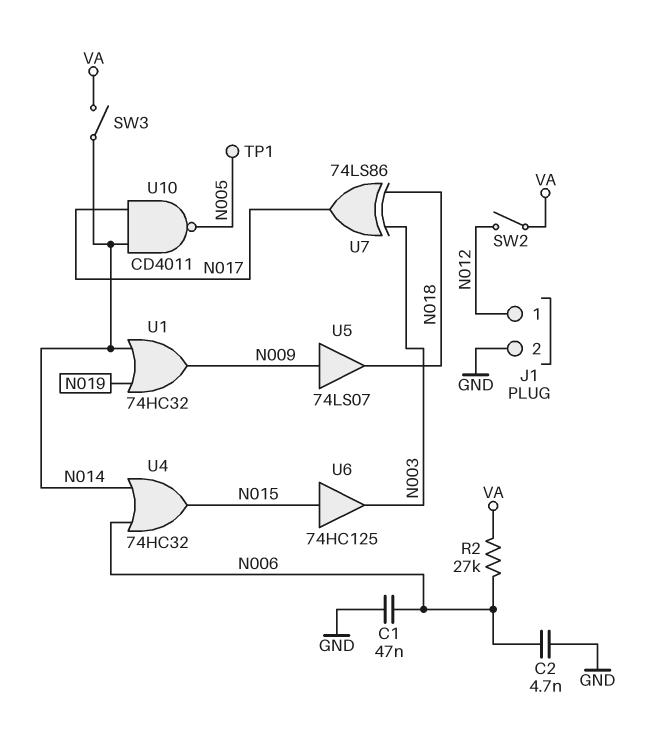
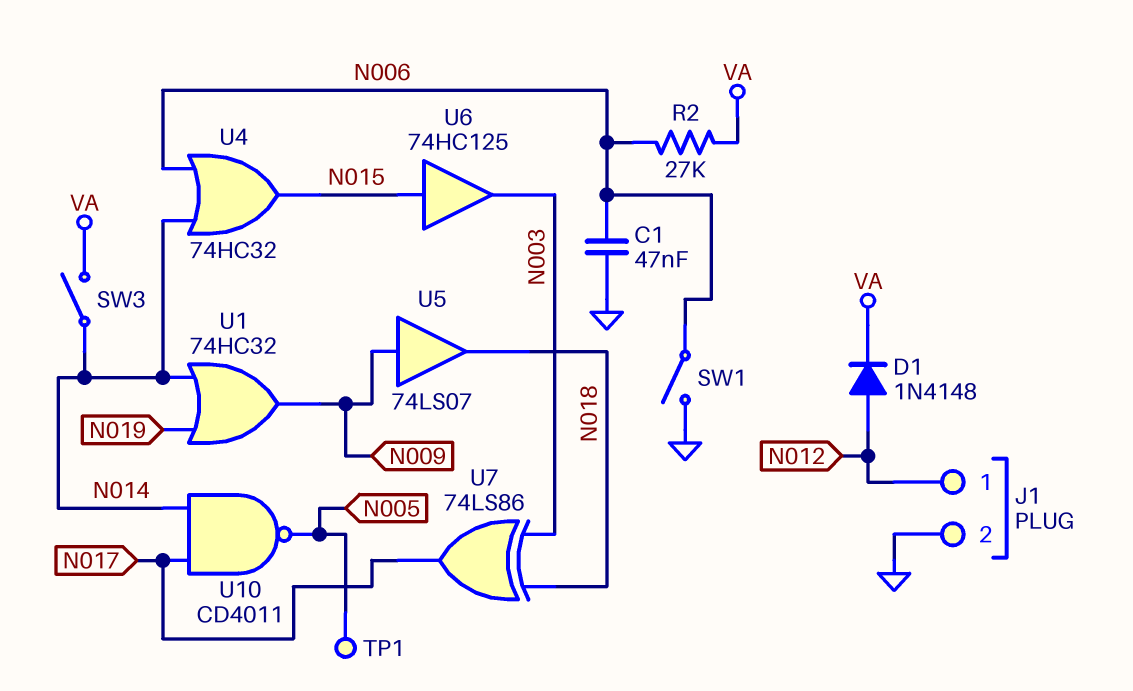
C2: 4.7nF (GND, N006) -> none
D1: none -> diode 1N4148 (A N012, K VA)
SW1: none -> switch (GND, N006)
SW2: switch (N012, VA) -> none

